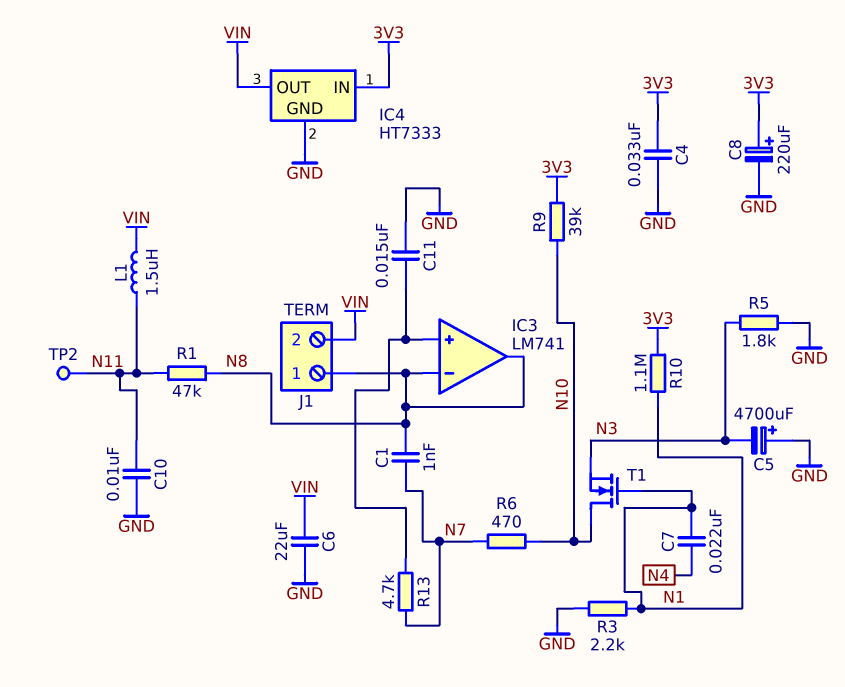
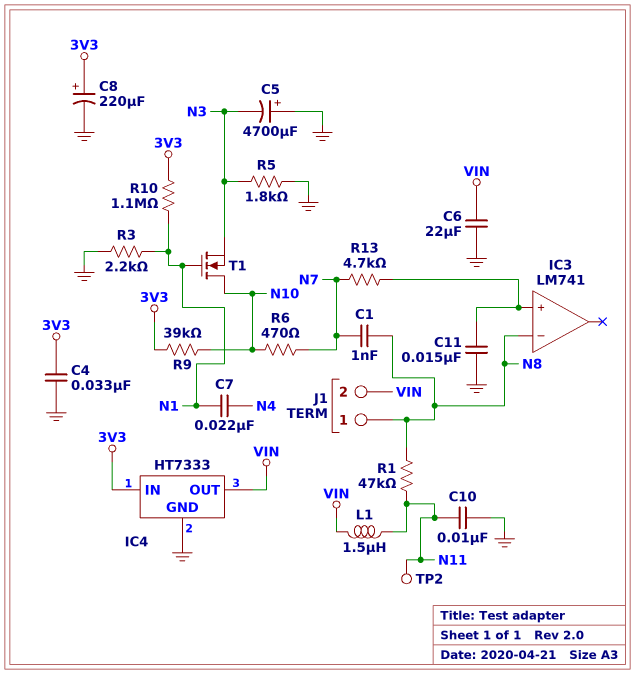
IC3 pin out: N8 -> none

